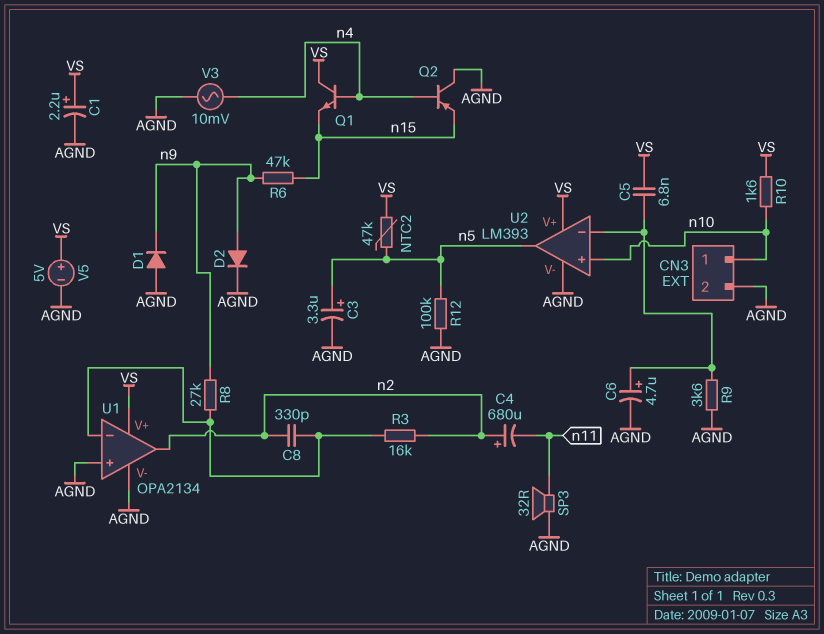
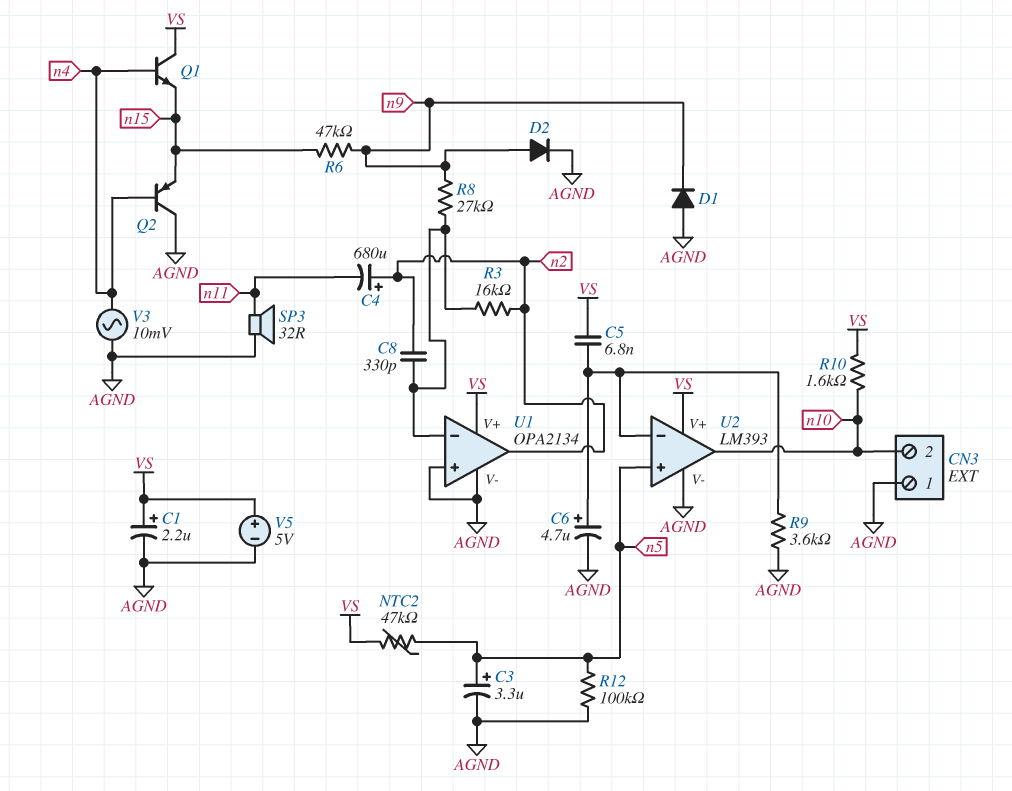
CN3 pin 1: n10 -> AGND
CN3 pin 2: AGND -> n10
U2 pin in+: n10 -> n5
U2 pin out: n5 -> n10

